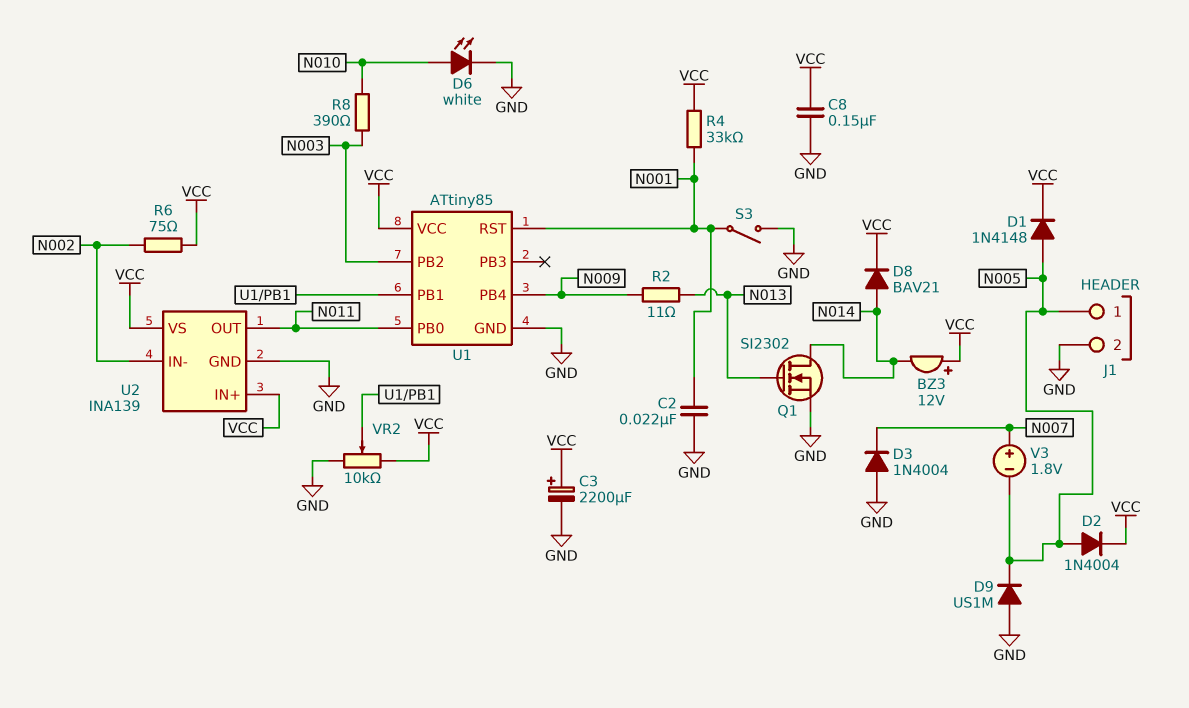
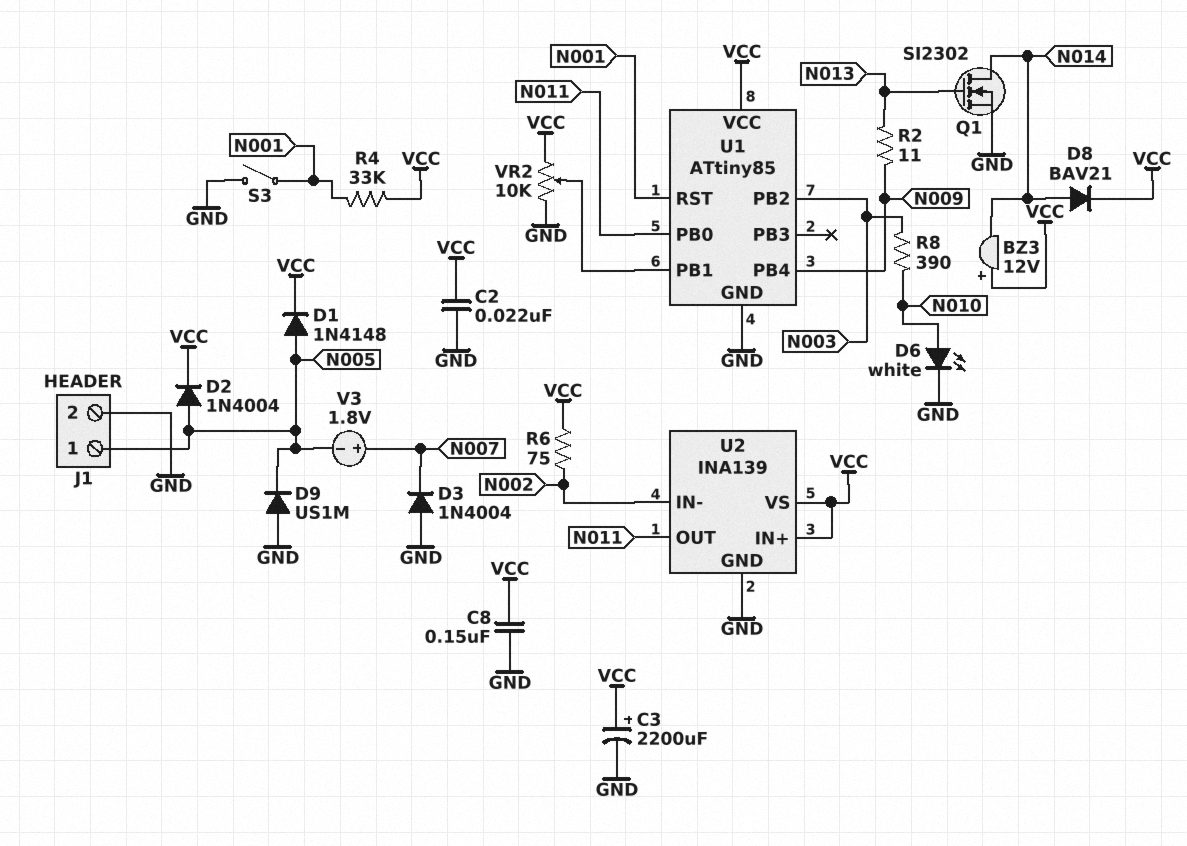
C2: 22nF (GND, N001) -> 22nF (GND, VCC)

